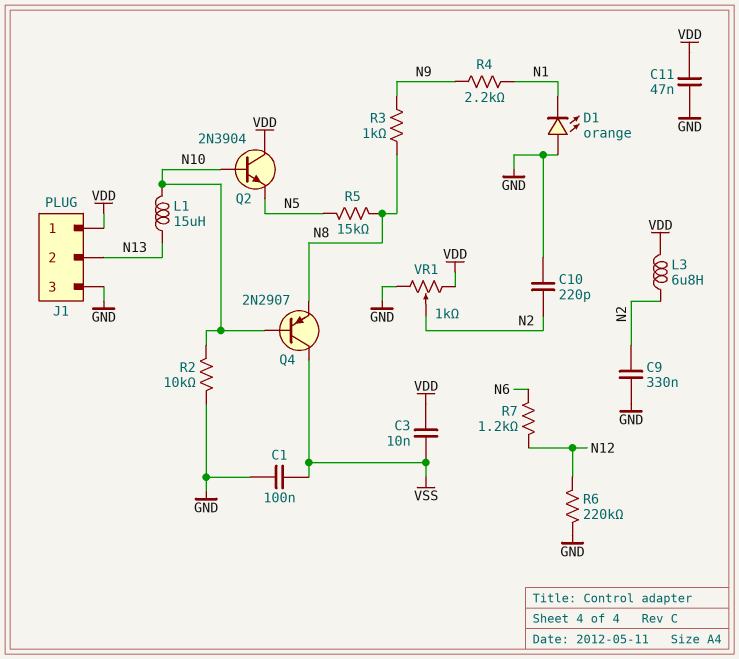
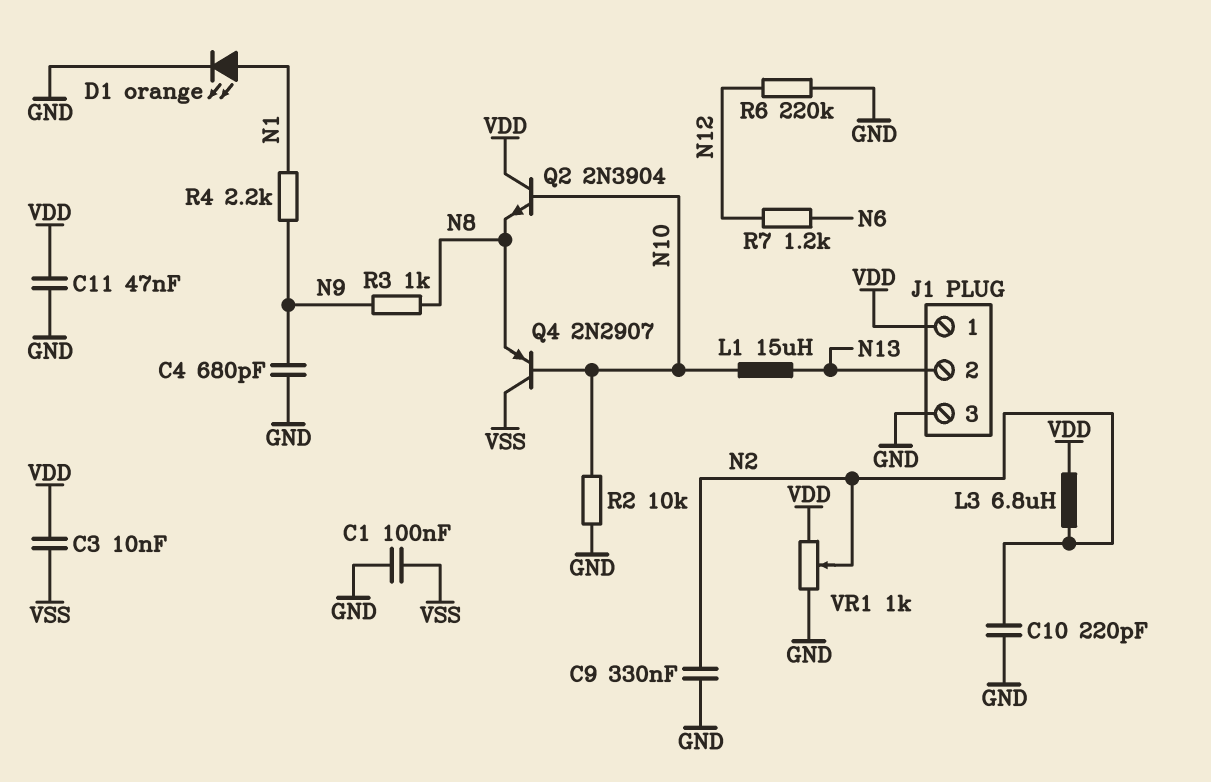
C4: none -> 680pF (GND, N9)
D1: LED orange (A GND, K N1) -> LED orange (A N1, K GND)
Q2: NPN 2N3904 (B N10, C VDD, E N5) -> NPN 2N3904 (B N10, C VDD, E N8)
R5: 15k (N5, N8) -> none

